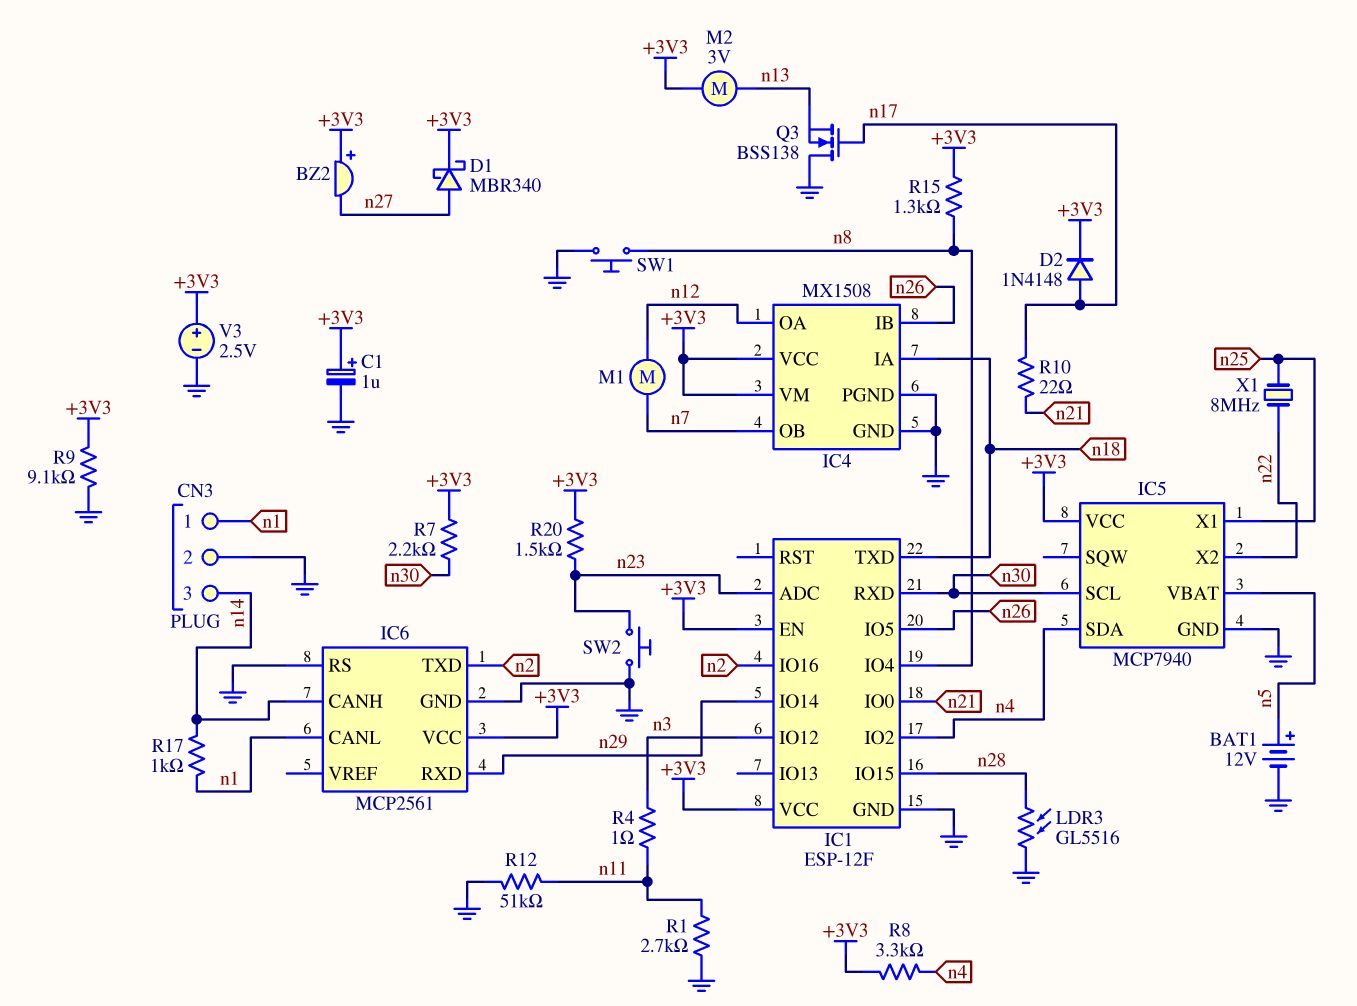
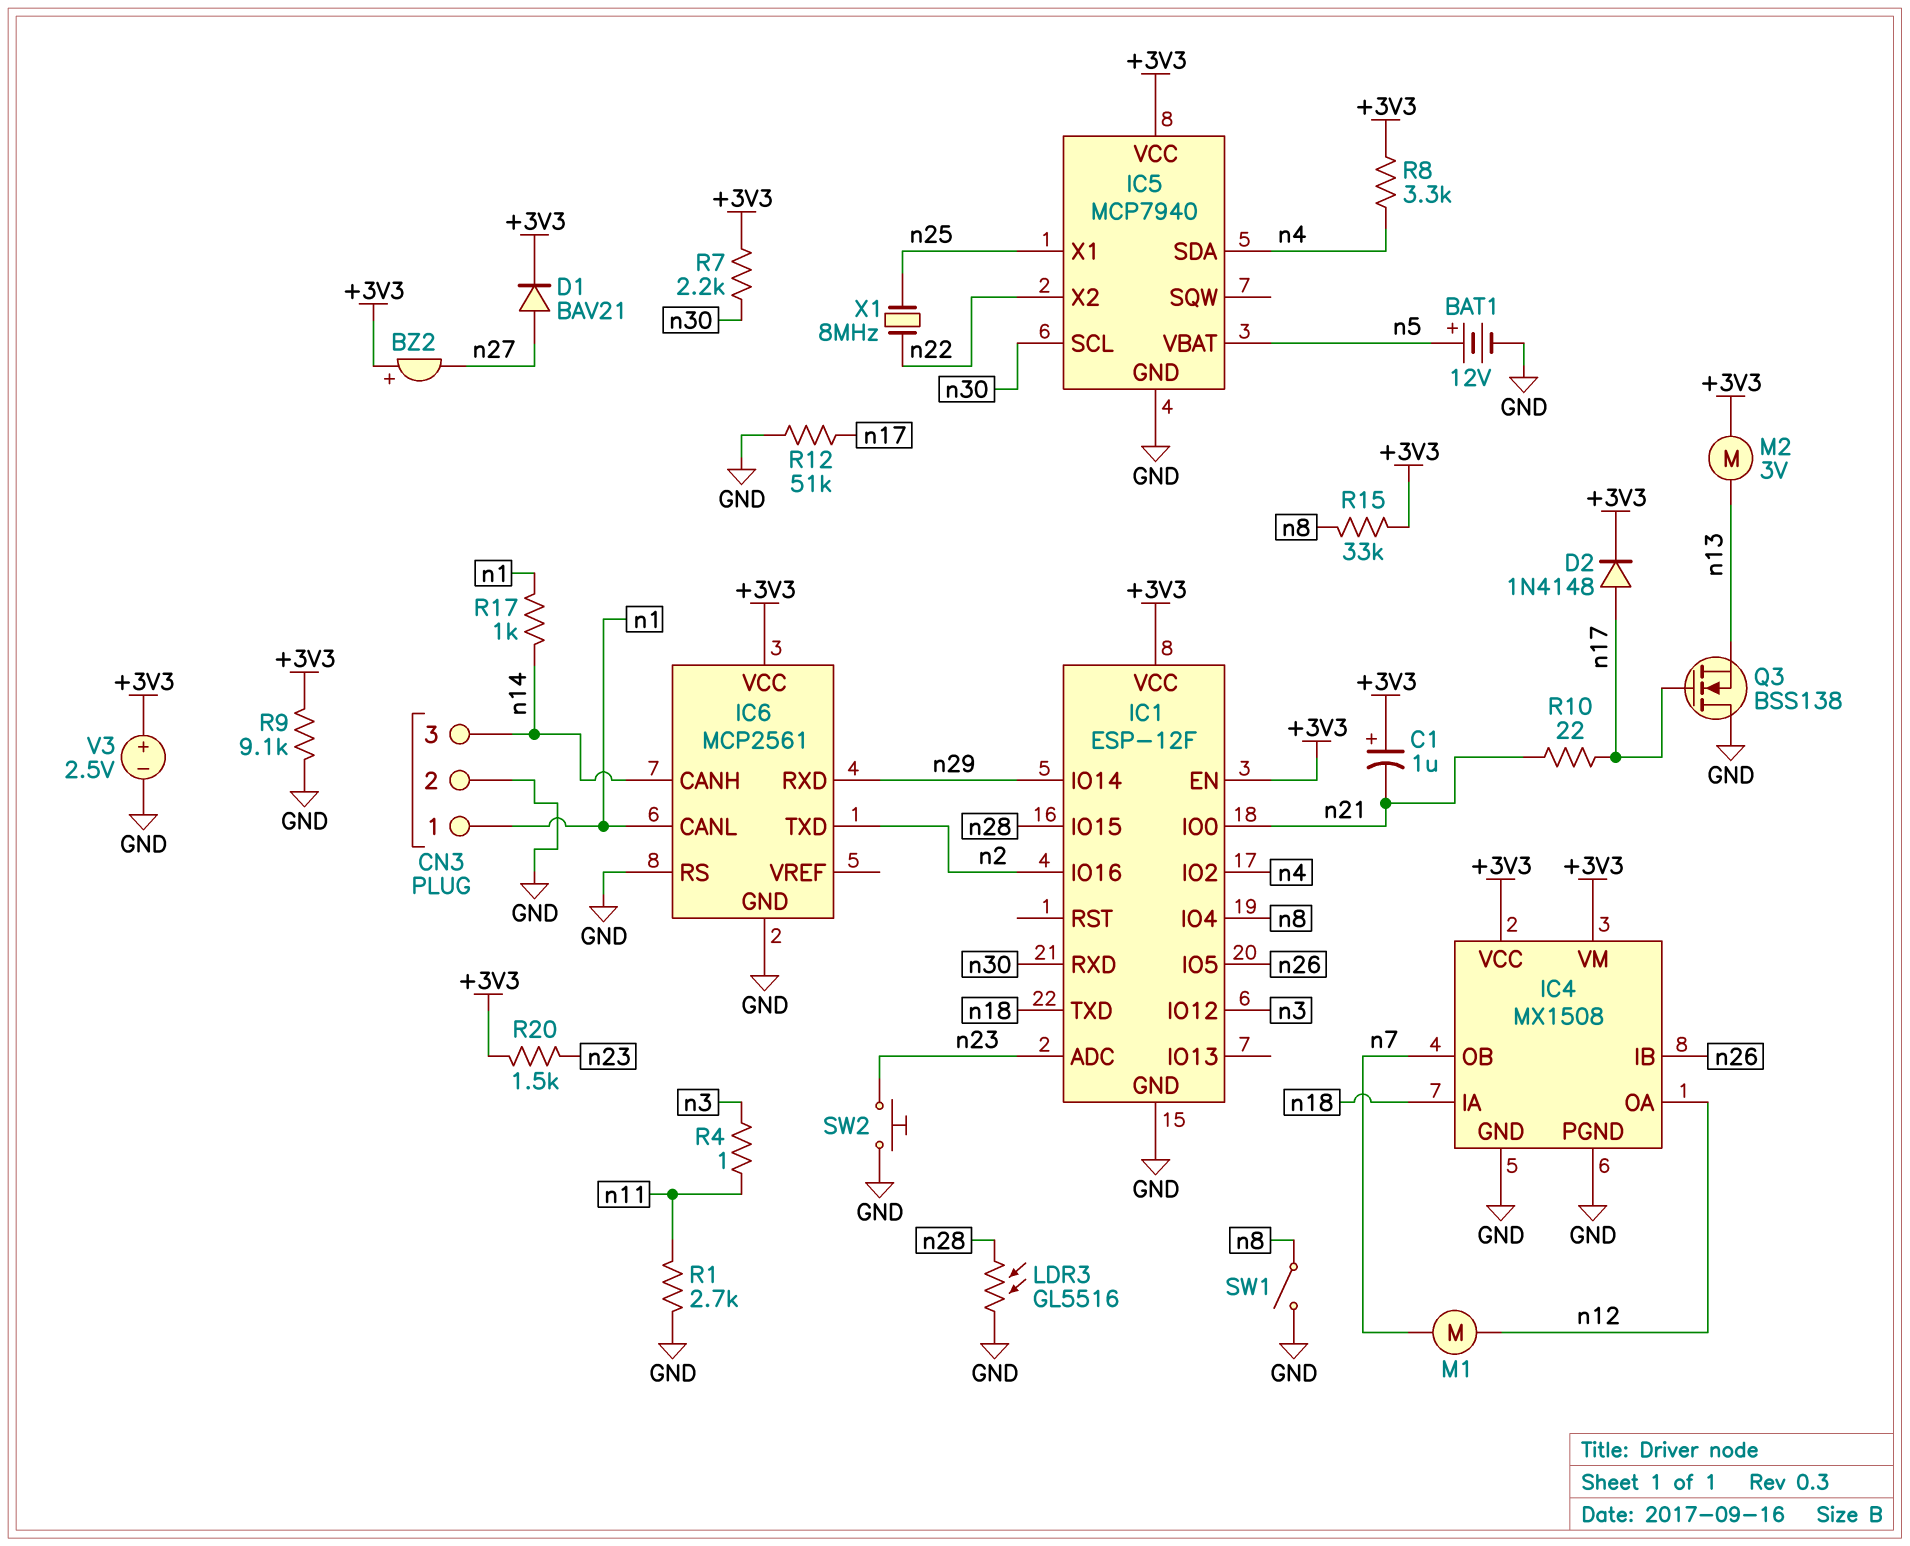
C1: 1uF (plus +3V3, minus GND) -> 1uF (plus +3V3, minus n21)
D1: schottky MBR340 (A n27, K +3V3) -> diode BAV21 (A n27, K +3V3)
R12: 51k (GND, n11) -> 51k (GND, n17)
R15: 1.3k (+3V3, n8) -> 33k (+3V3, n8)
SW1: button (GND, n8) -> switch (GND, n8)

